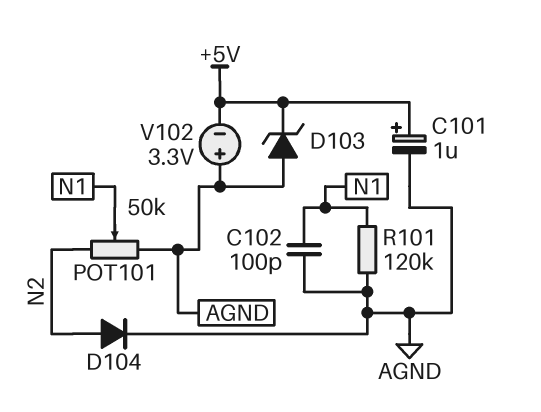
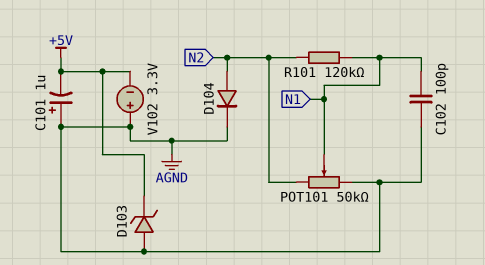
C101: 1uF (plus +5V, minus AGND) -> 1uF (plus AGND, minus +5V)
R101: 120k (AGND, N1) -> 120k (N1, N2)

